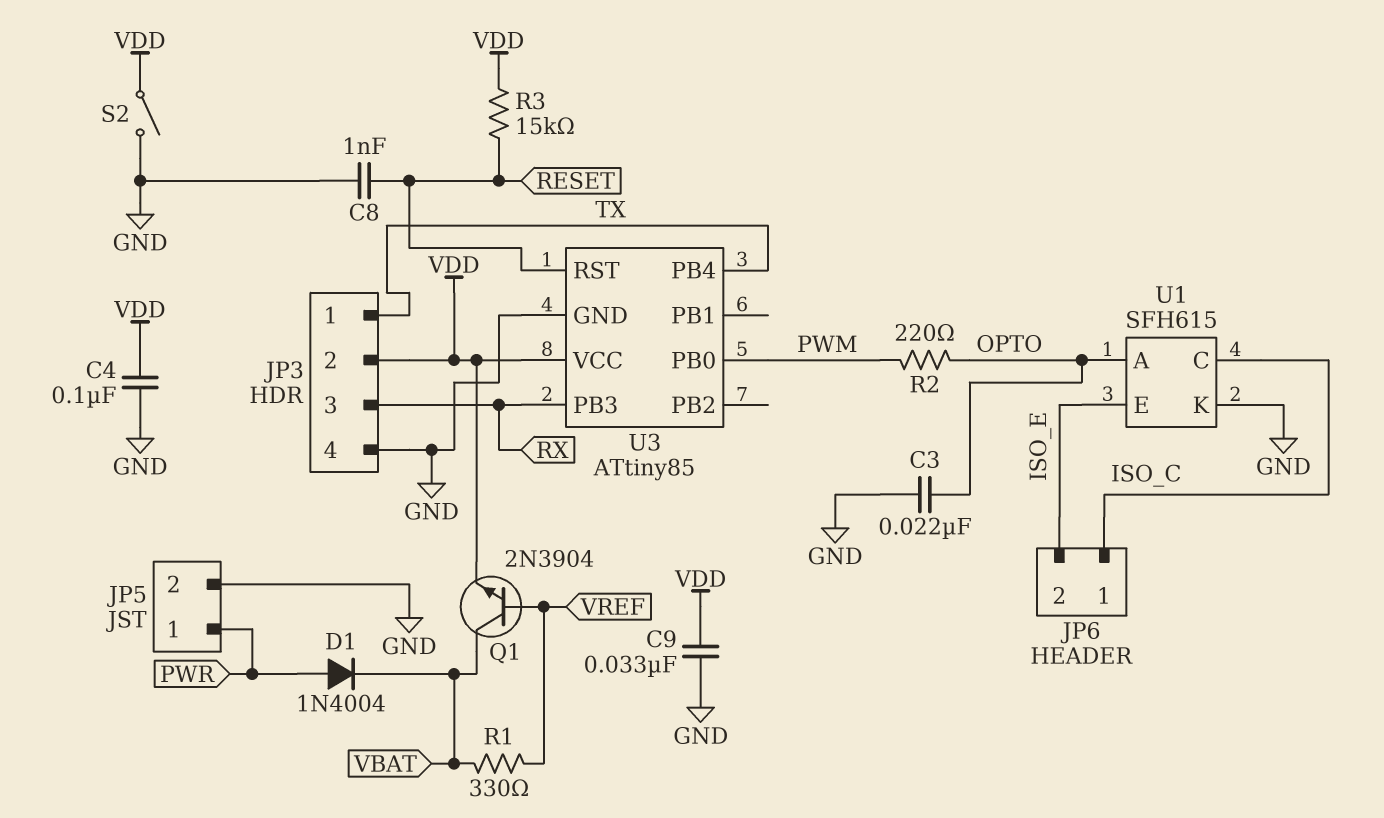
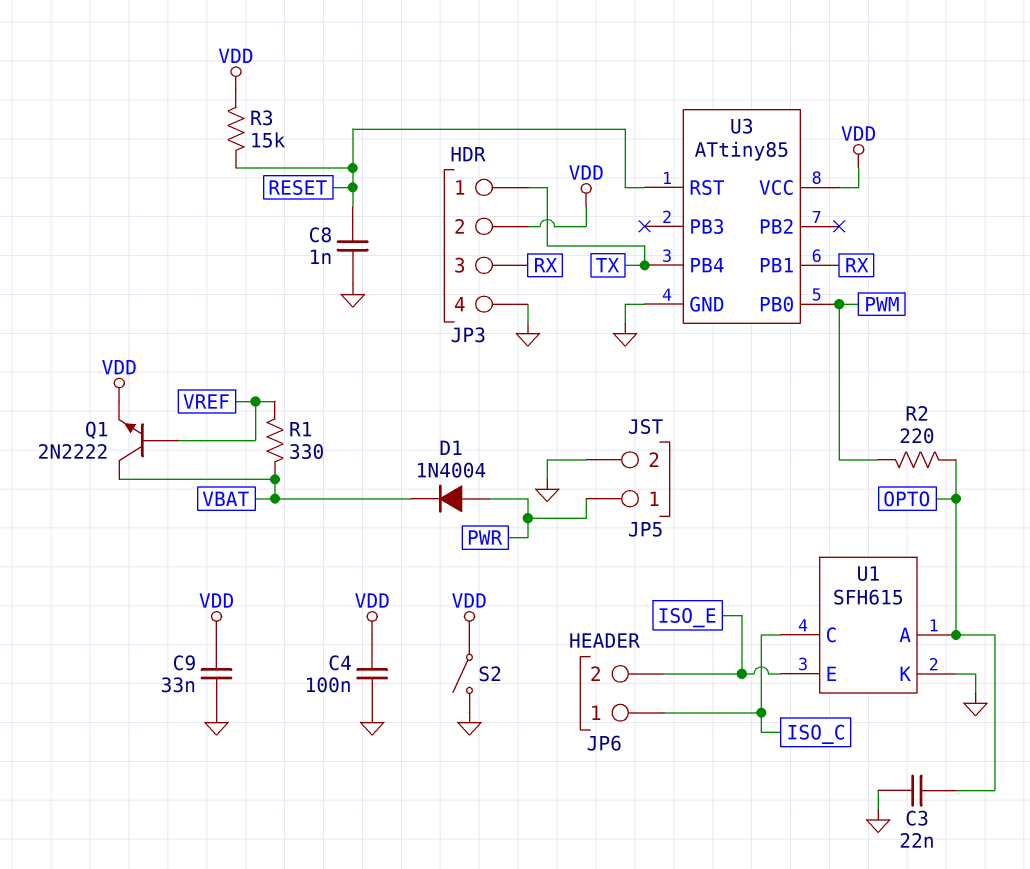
Q1: NPN 2N3904 (B VREF, C VBAT, E VDD) -> NPN 2N2222 (B VREF, C VBAT, E VDD)
U3 pin PB1: none -> RX
U3 pin PB3: RX -> none

